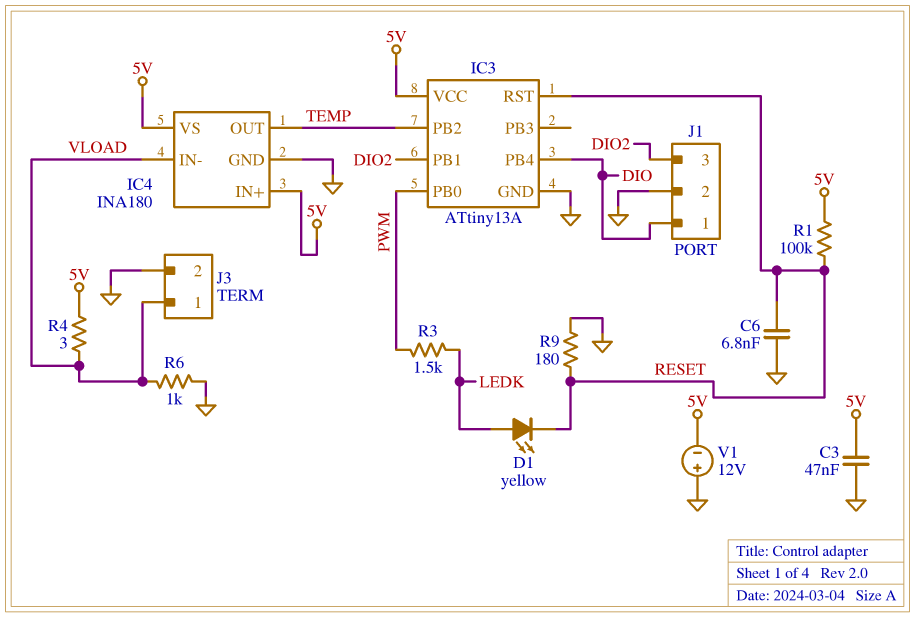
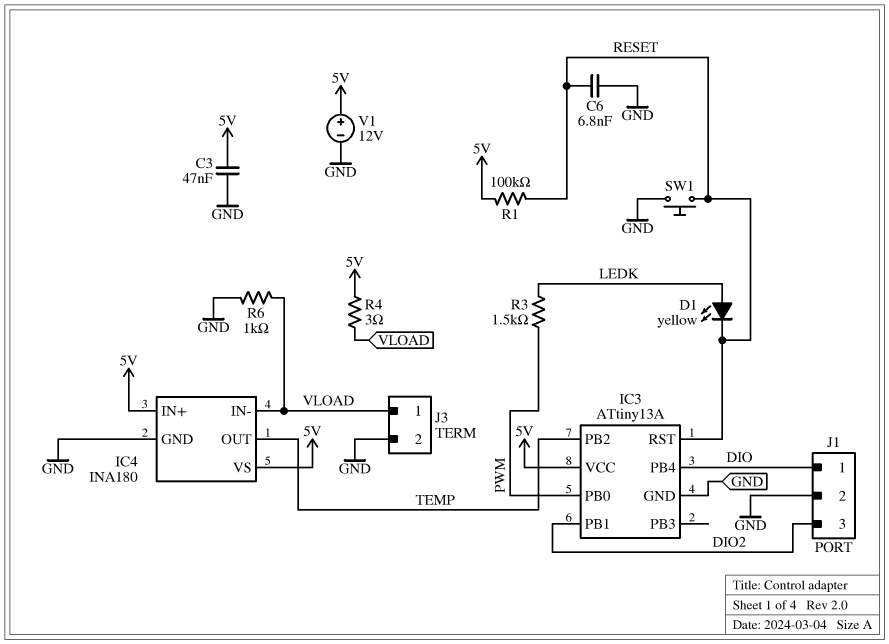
R9: 180 (GND, RESET) -> none
SW1: none -> button (GND, RESET)
V1: 12V (plus GND, minus 5V) -> 12V (plus 5V, minus GND)

